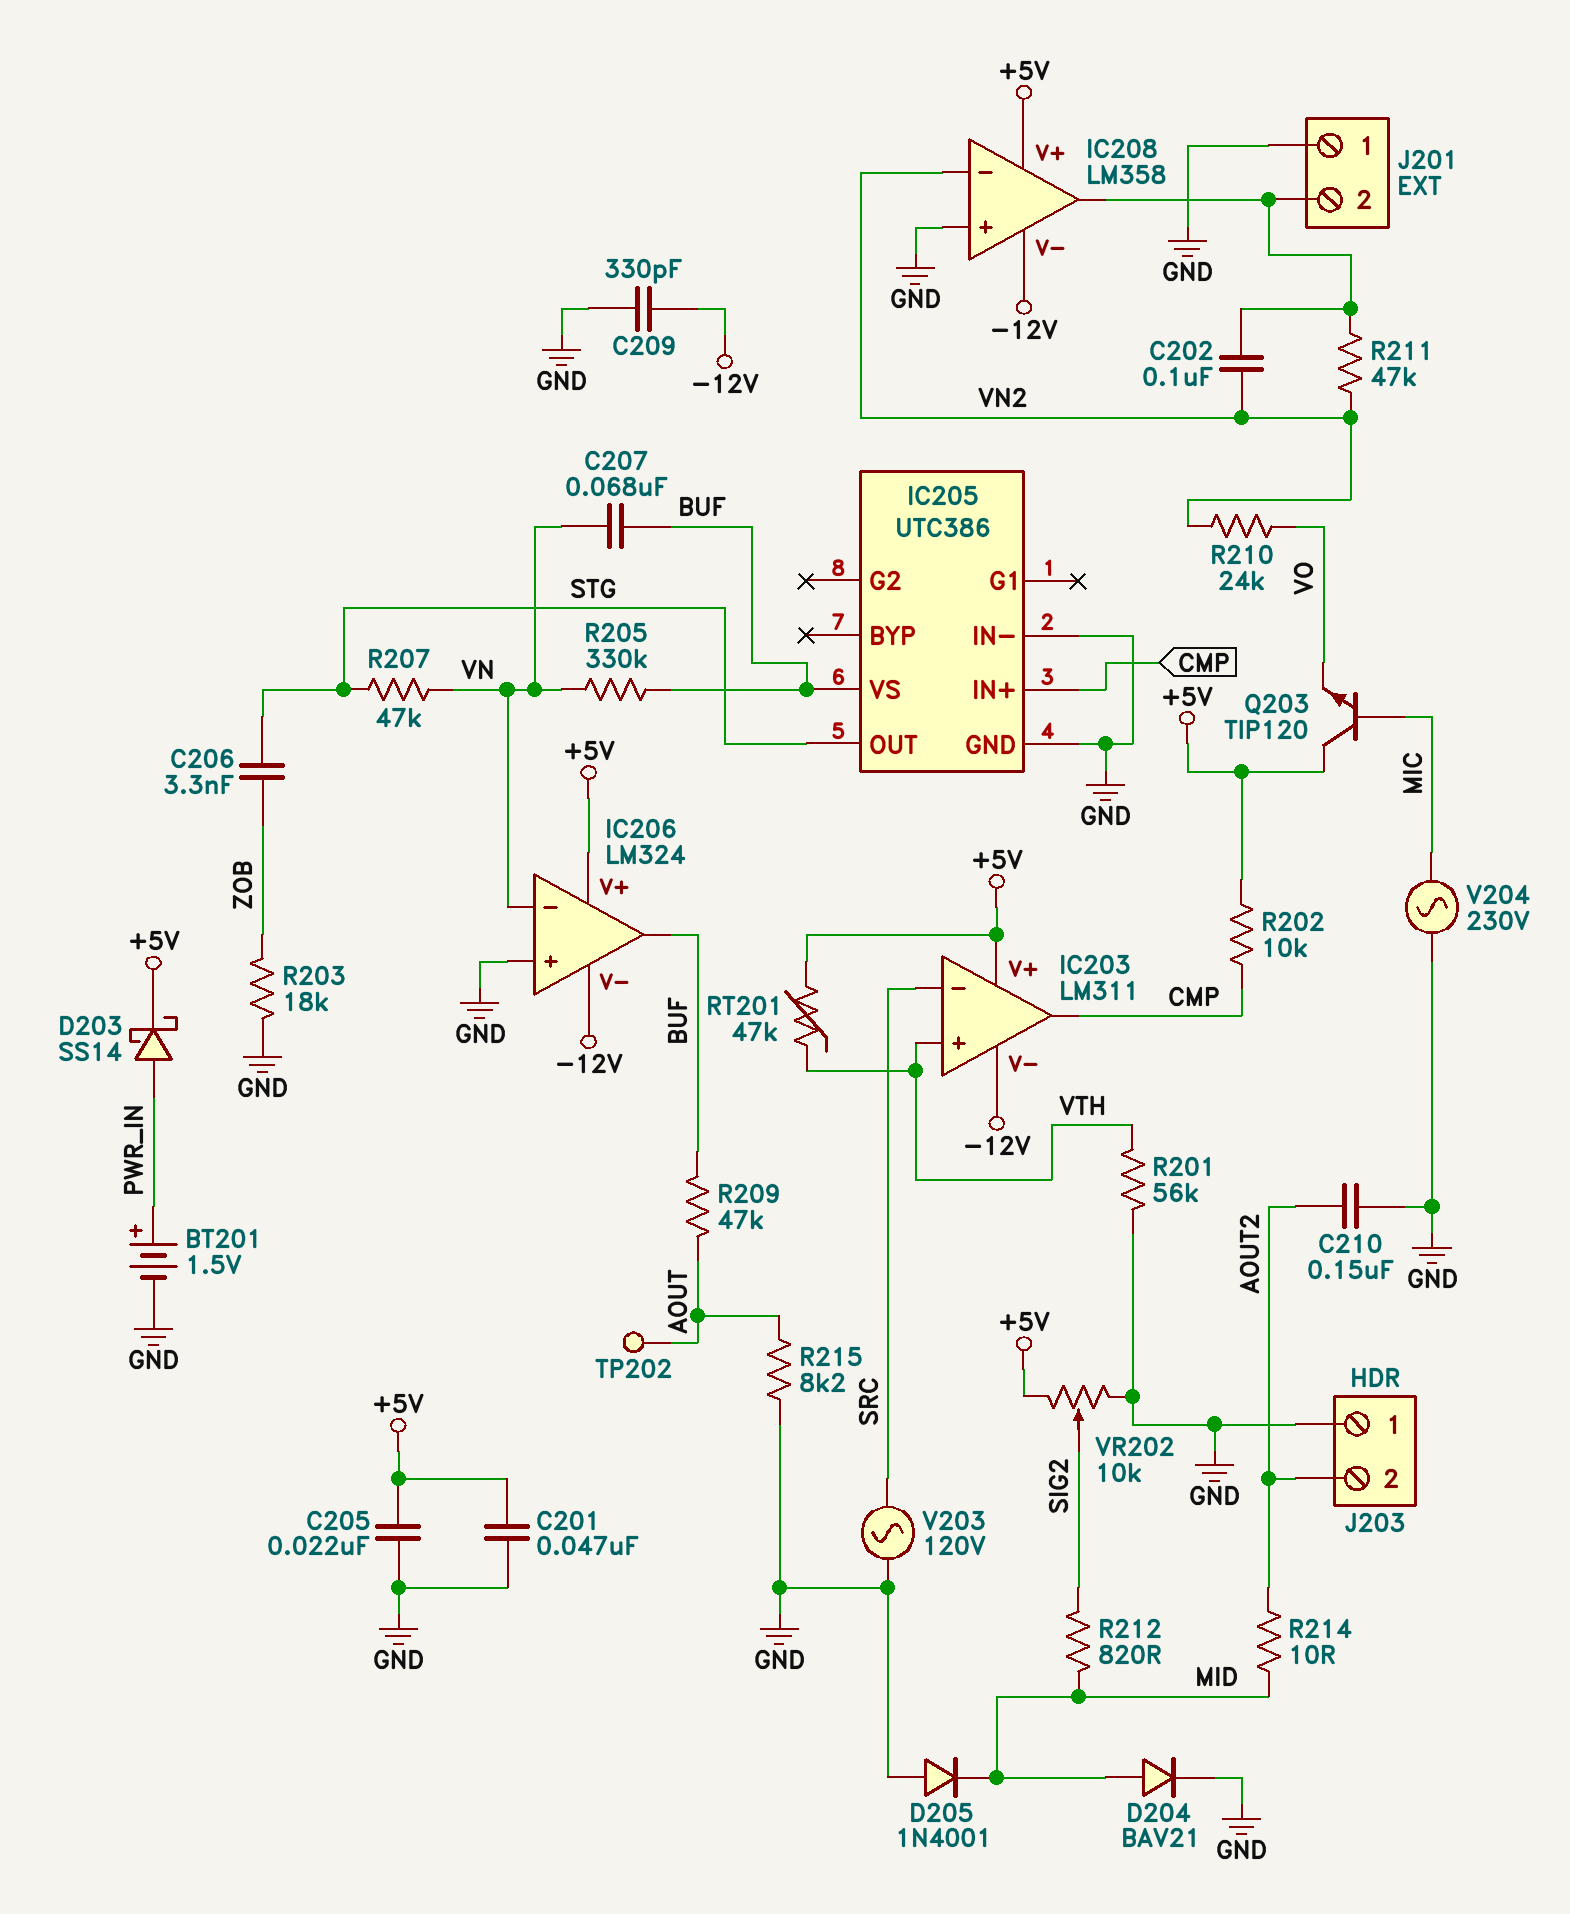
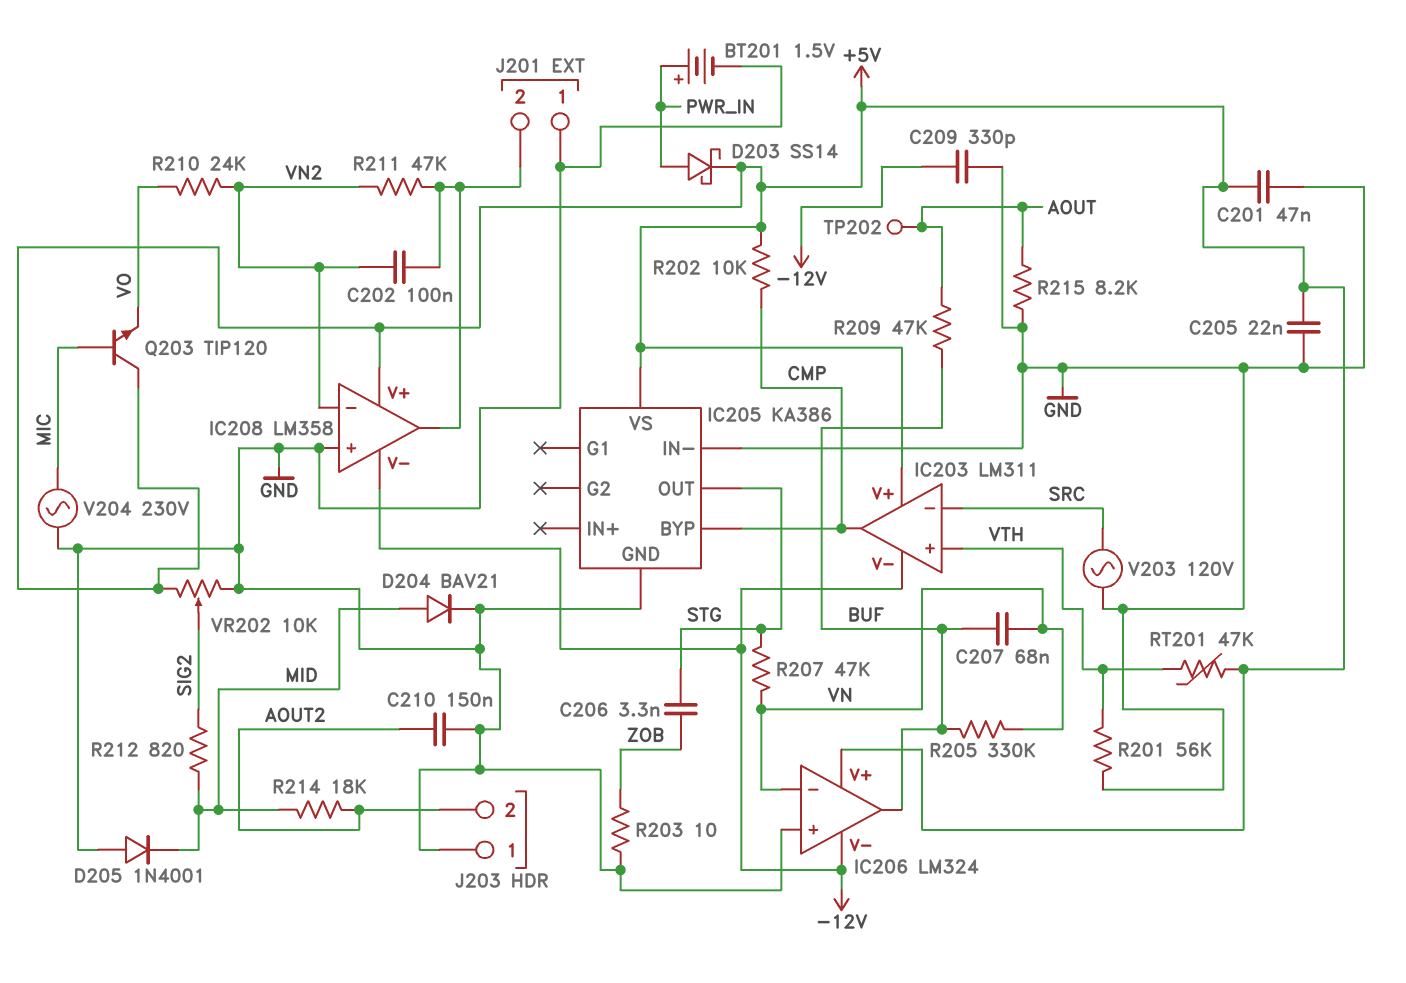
IC205: UTC386 -> KA386
IC205 pin BYP: none -> CMP
IC205 pin IN+: CMP -> none
IC205 pin VS: BUF -> +5V
R203: 18k (GND, ZOB) -> 10 (GND, ZOB)
R214: 10 (AOUT2, MID) -> 18k (AOUT2, MID)

